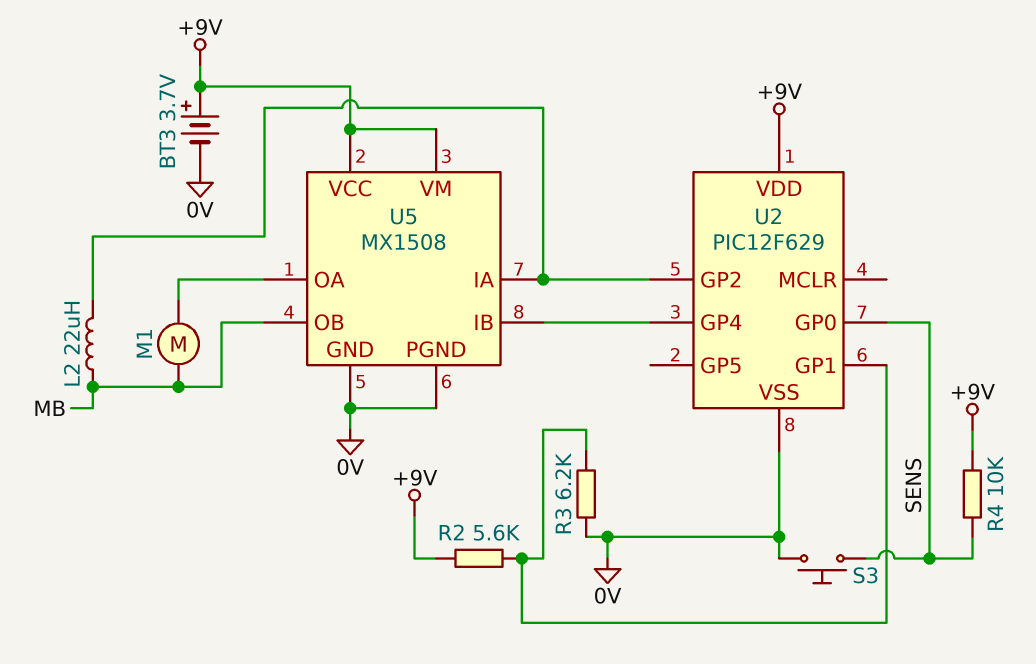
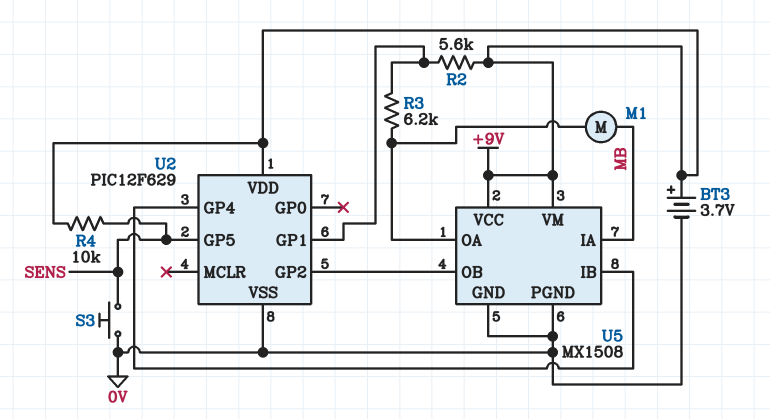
L2: 22uH (MB, U2/GP2) -> none
R3: 6.2k (0V, U2/GP1) -> 6.2k (U2/GP1, U5/OA)
U2 pin GP0: SENS -> none
U2 pin GP5: none -> SENS
U5 pin IA: U2/GP2 -> MB
U5 pin OB: MB -> U2/GP2

